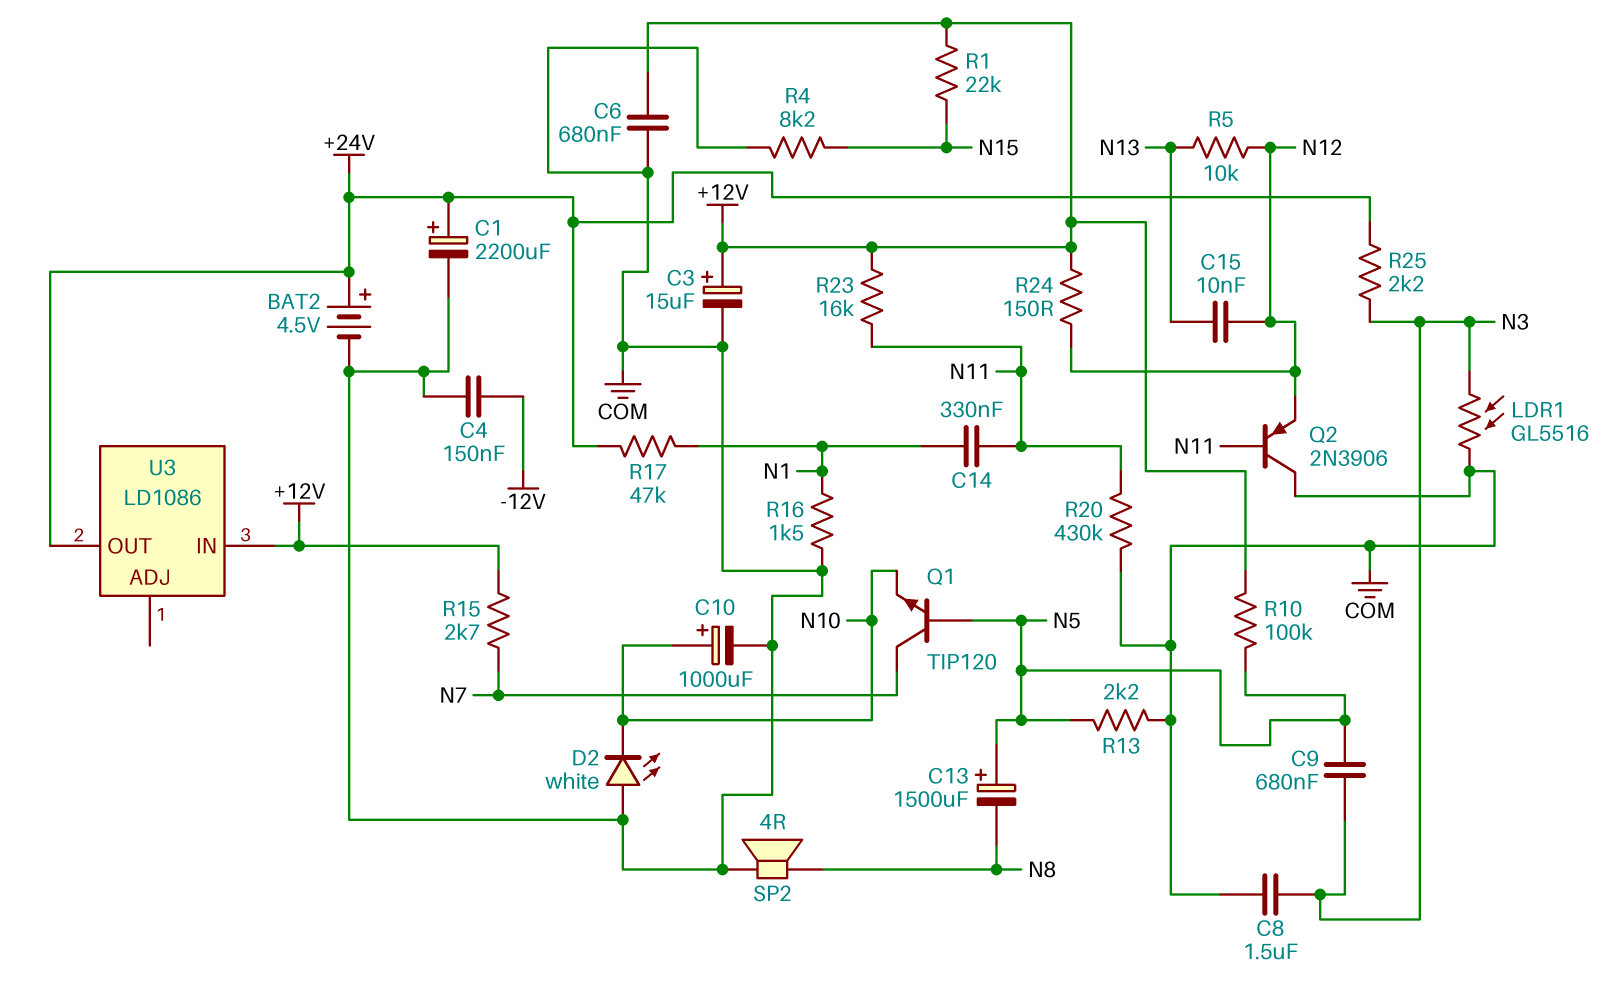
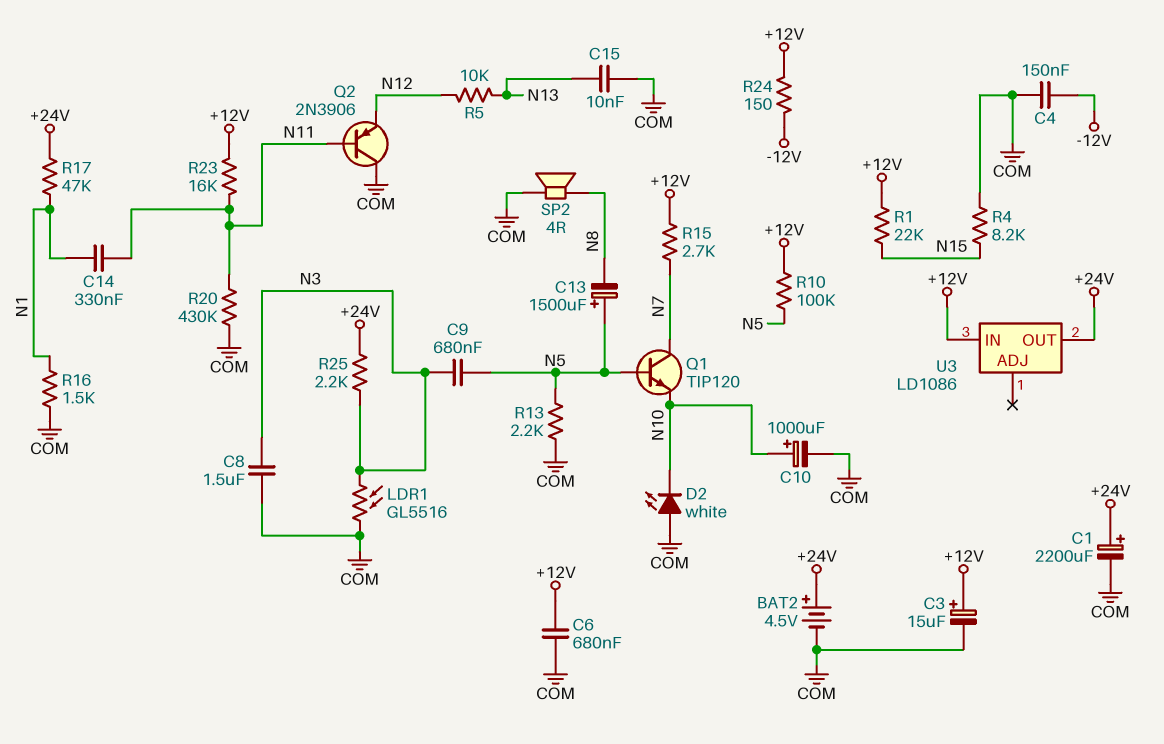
C15: 10nF (N12, N13) -> 10nF (COM, N13)
R24: 150 (+12V, N12) -> 150 (+12V, -12V)

